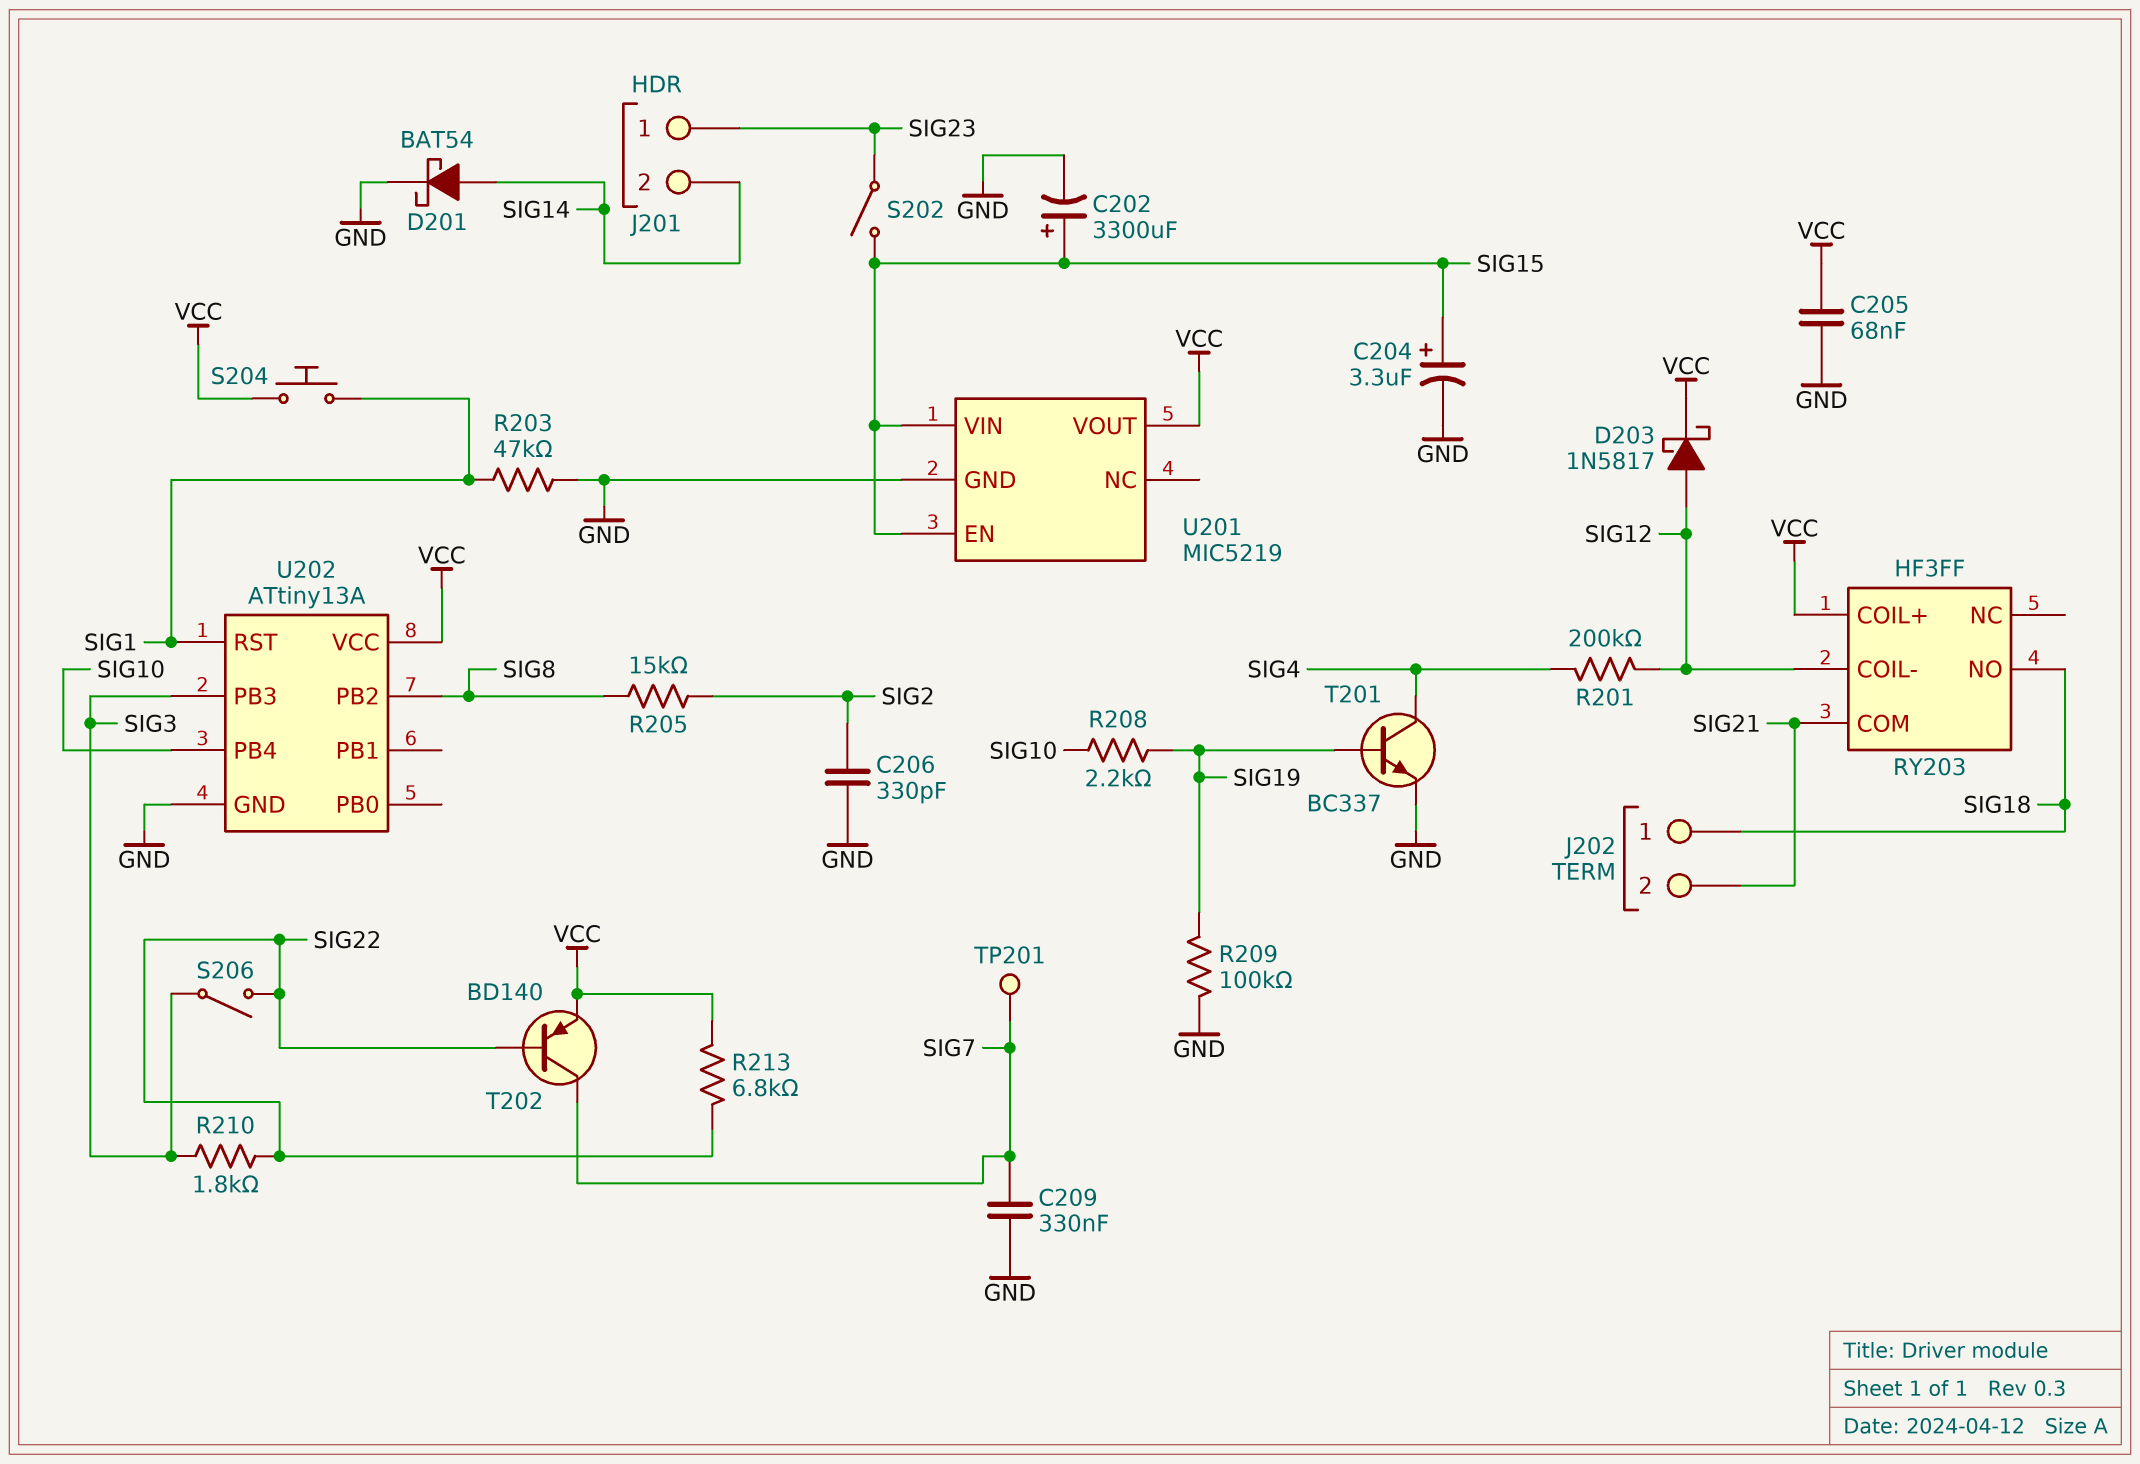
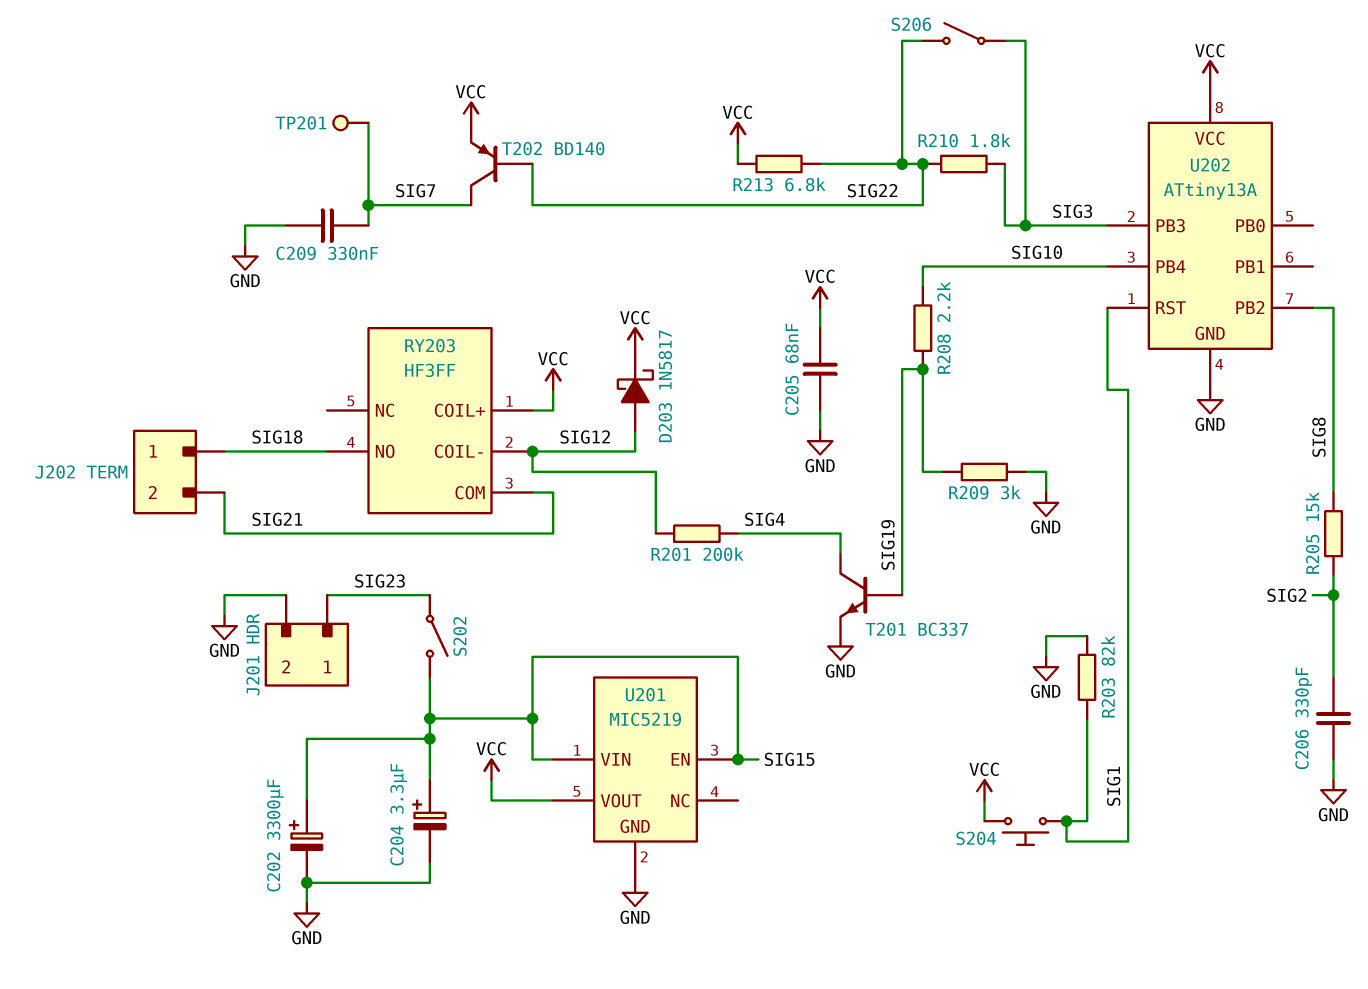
D201: schottky BAT54 (A SIG14, K GND) -> none
J201 pin 2: SIG14 -> GND
R203: 47k (GND, SIG1) -> 82k (GND, SIG1)
R209: 100k (GND, SIG19) -> 3k (GND, SIG19)

